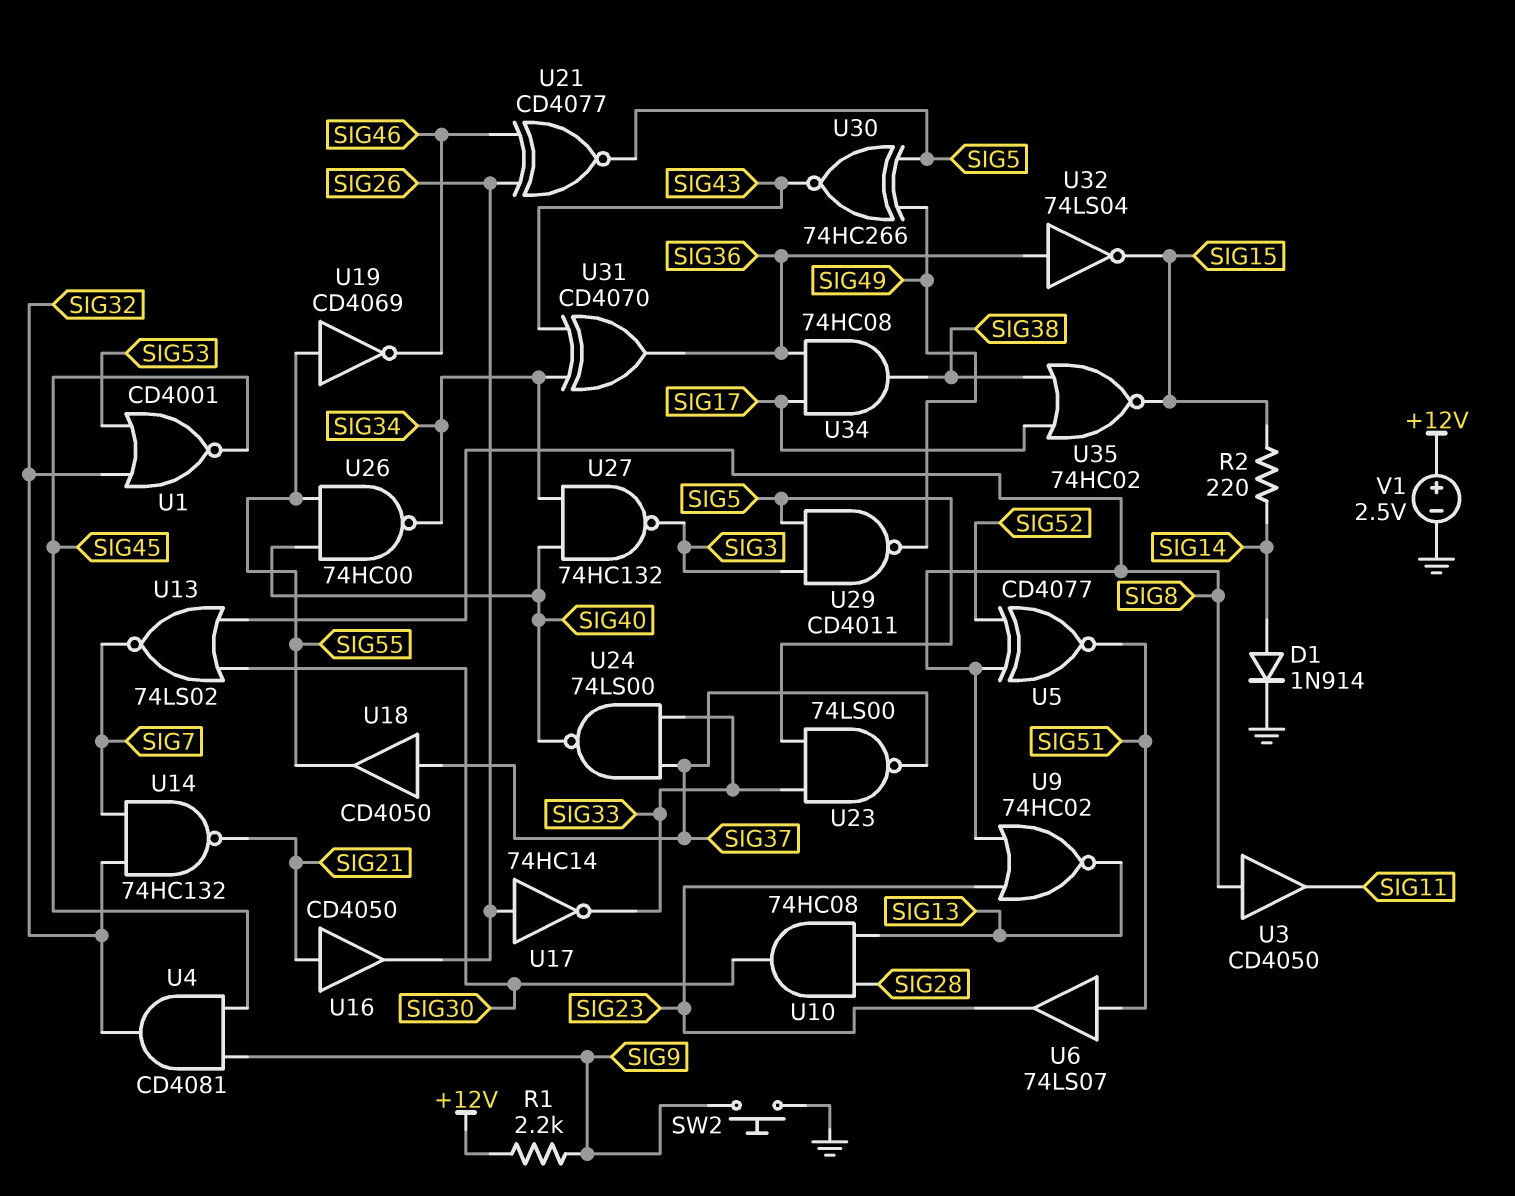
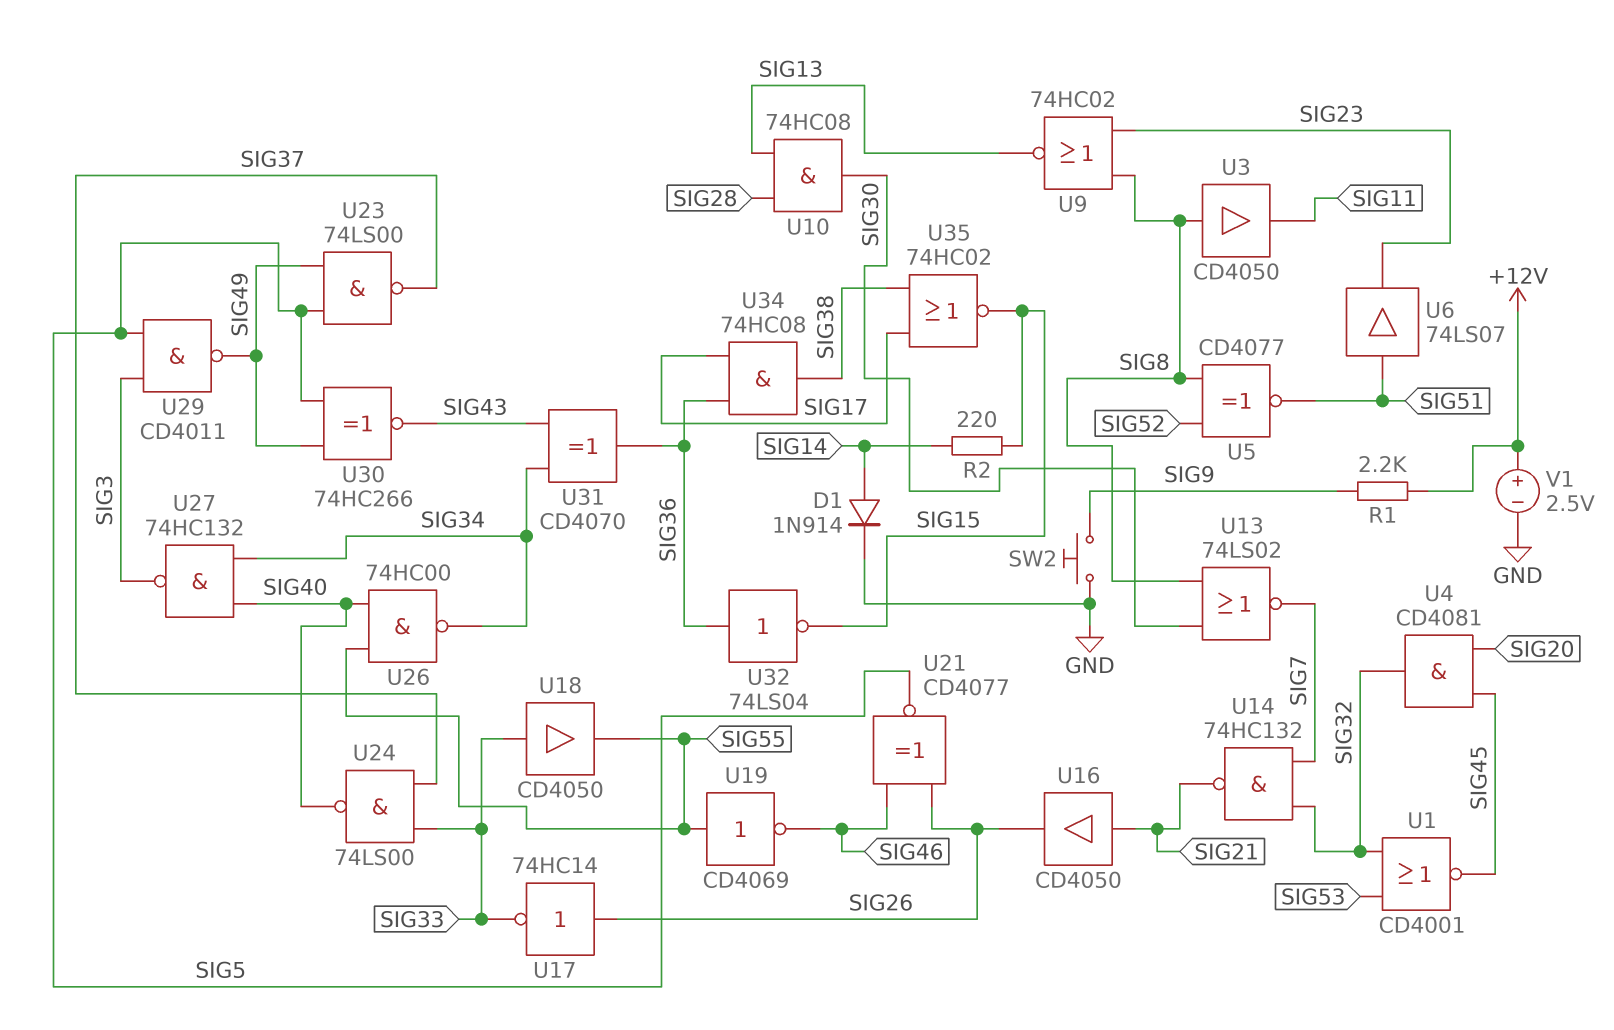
U4: AND CD4081 (in SIG9, in SIG45, out SIG32) -> AND CD4081 (in SIG20, in SIG45, out SIG32)
U18: buffer CD4050 (in SIG37, out SIG55) -> buffer CD4050 (in SIG33, out SIG55)
U23: NAND 74LS00 (in SIG5, in SIG33, out SIG37) -> NAND 74LS00 (in SIG5, in SIG49, out SIG37)

